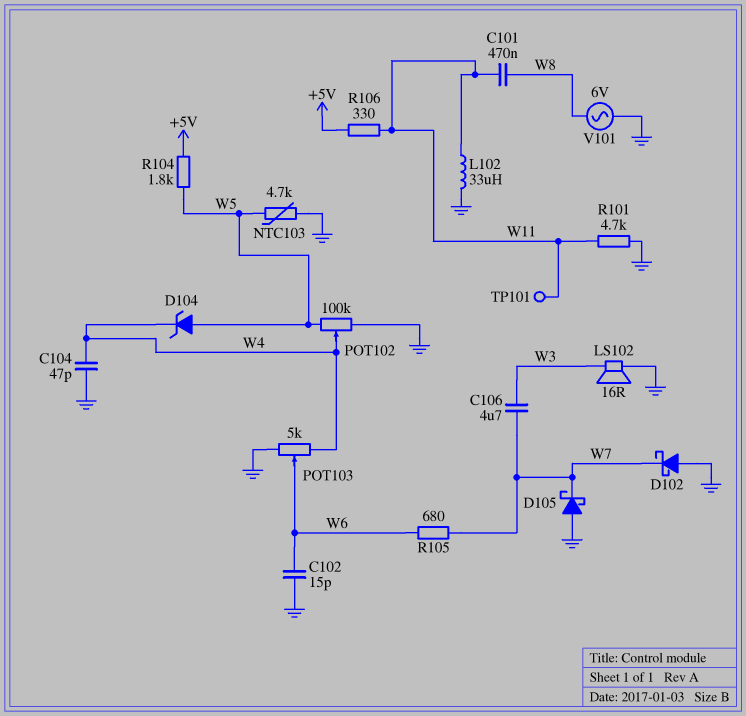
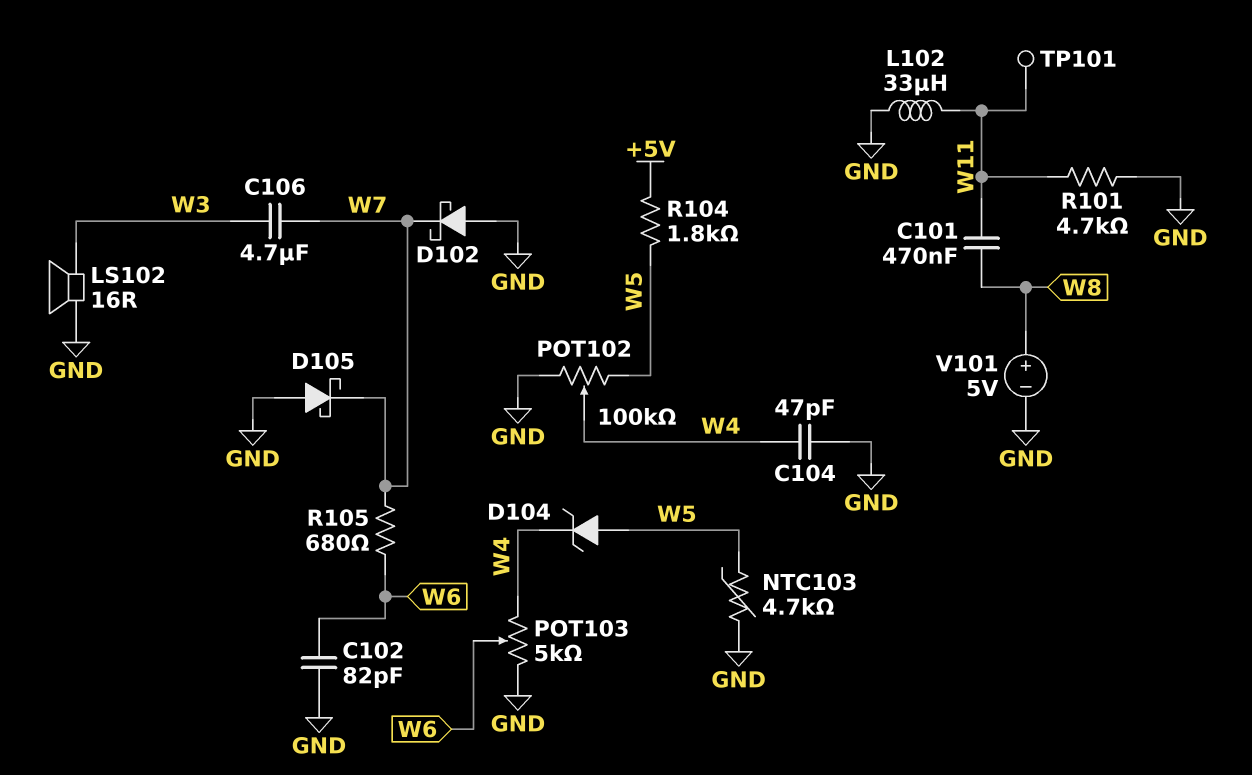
C102: 15pF (GND, W6) -> 82pF (GND, W6)
R106: 330 (+5V, W11) -> none
V101: AC 6V (GND, W8) -> 5V (plus W8, minus GND)

